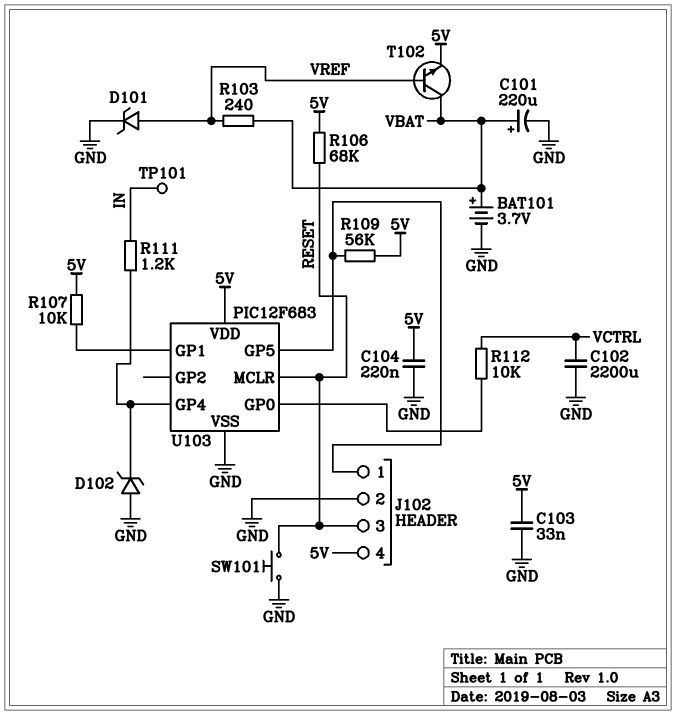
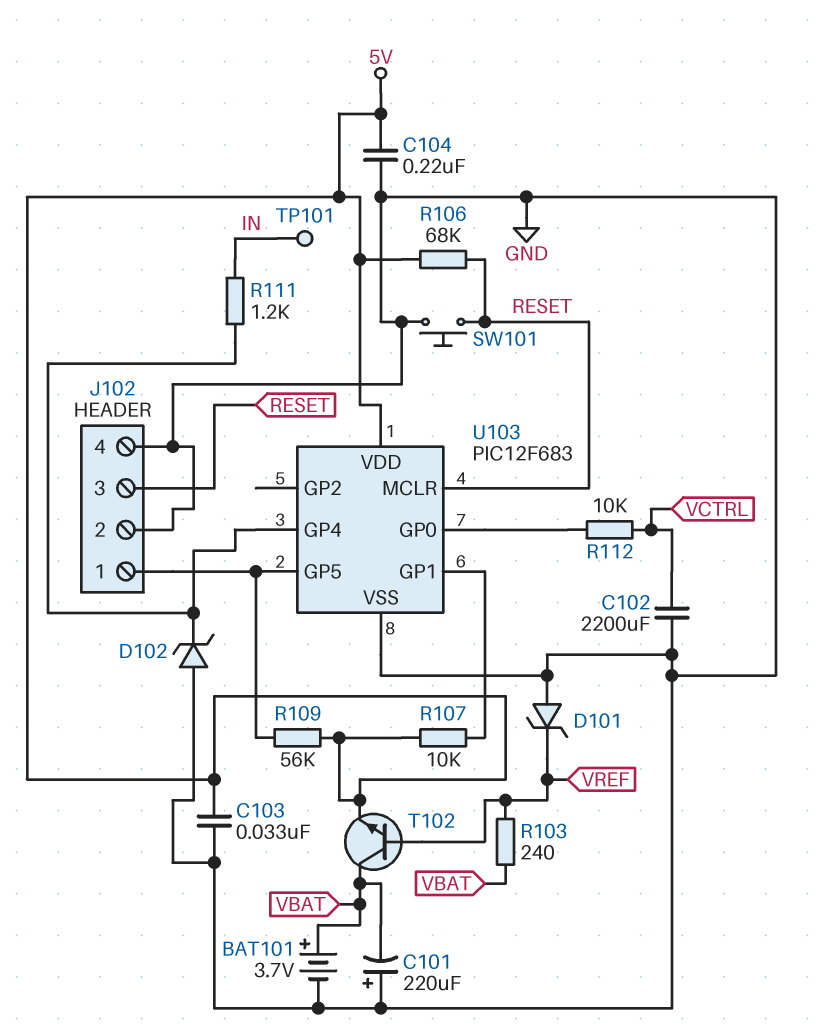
C101: 220uF (plus VBAT, minus GND) -> 220uF (plus GND, minus VBAT)
D101: zener (A VREF, K GND) -> zener (A GND, K VREF)
J102 pin 4: 5V -> GND

